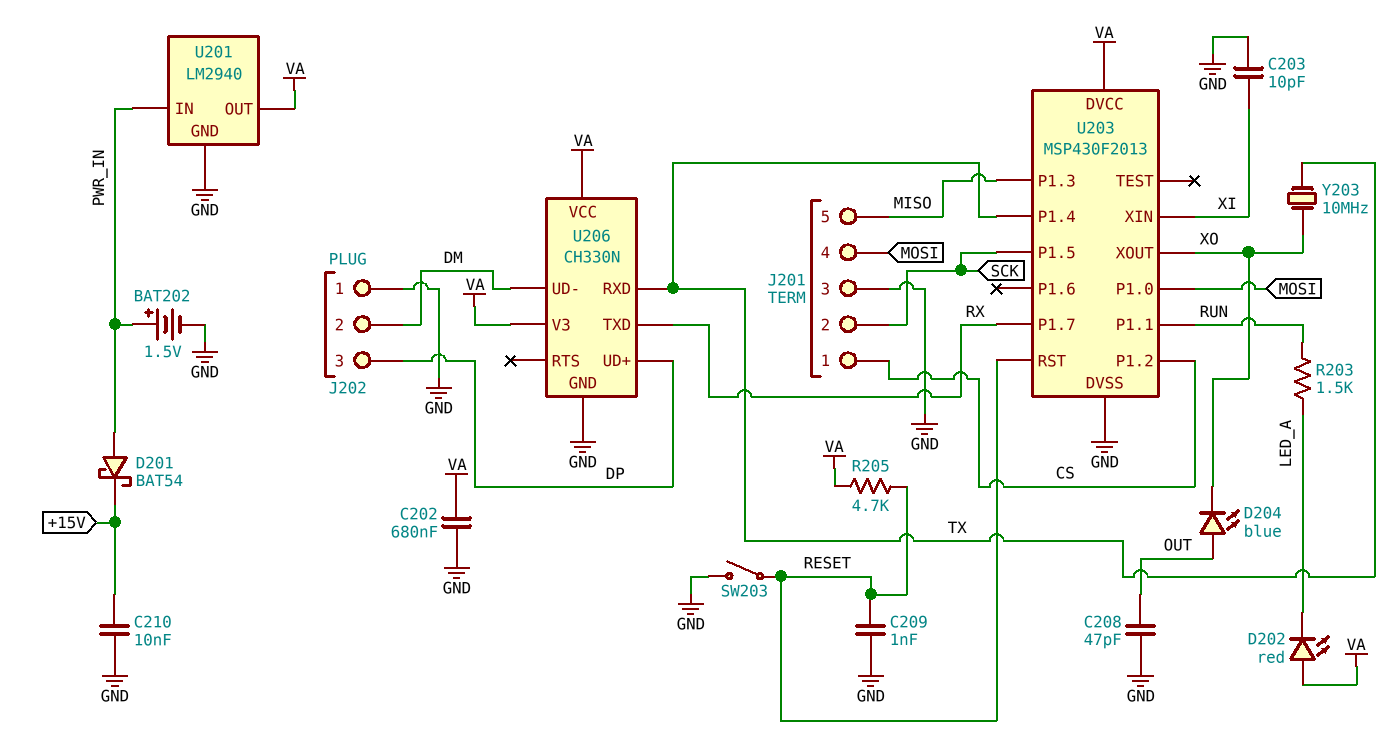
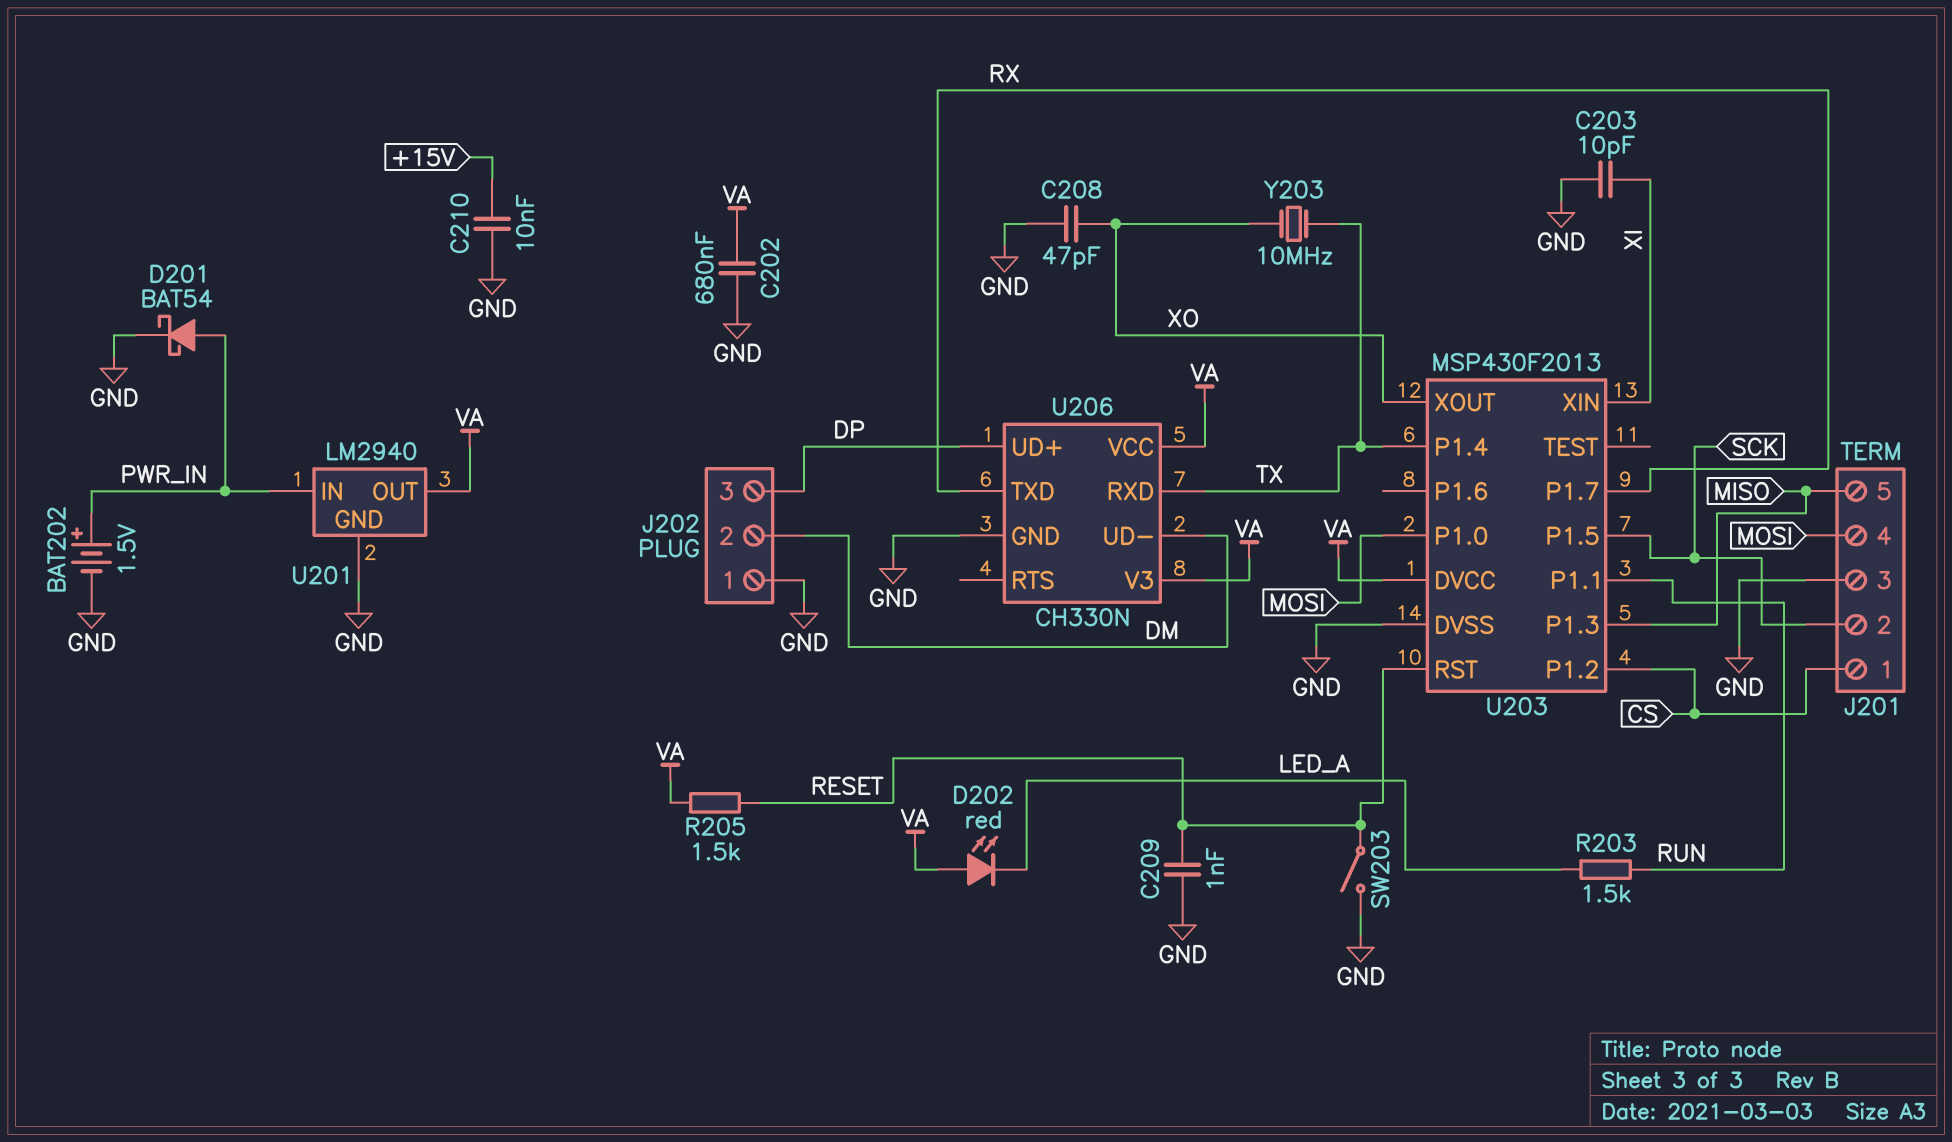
C208: 47pF (GND, OUT) -> 47pF (GND, XO)
D201: schottky BAT54 (A PWR_IN, K +15V) -> schottky BAT54 (A PWR_IN, K GND)
D204: LED blue (A OUT, K XO) -> none
R205: 4.7k (RESET, VA) -> 1.5k (RESET, VA)

